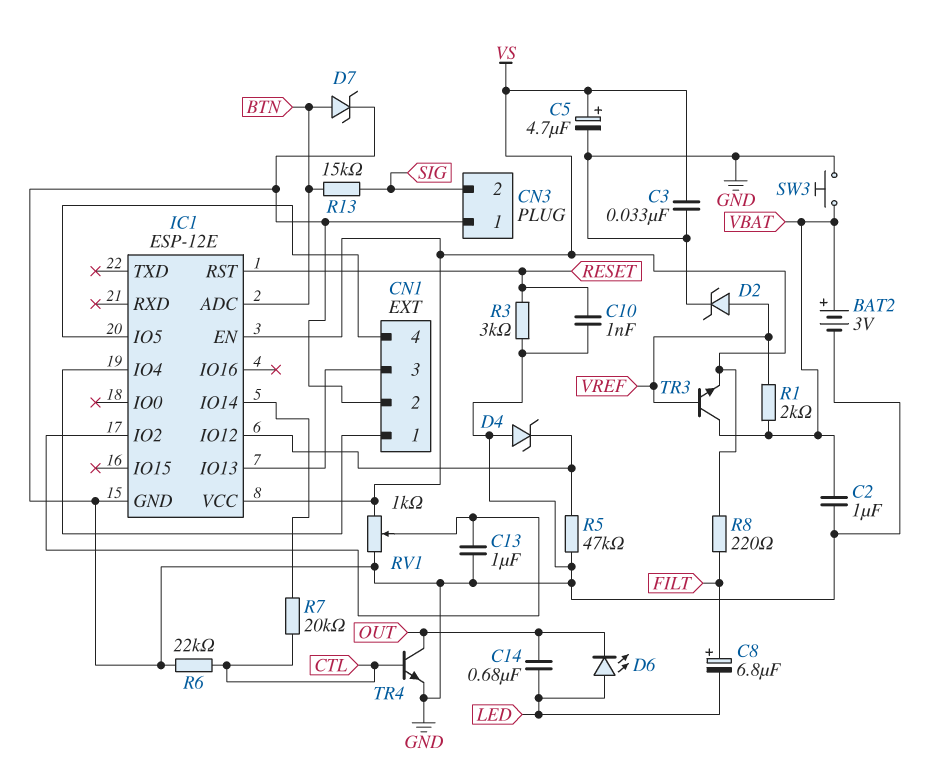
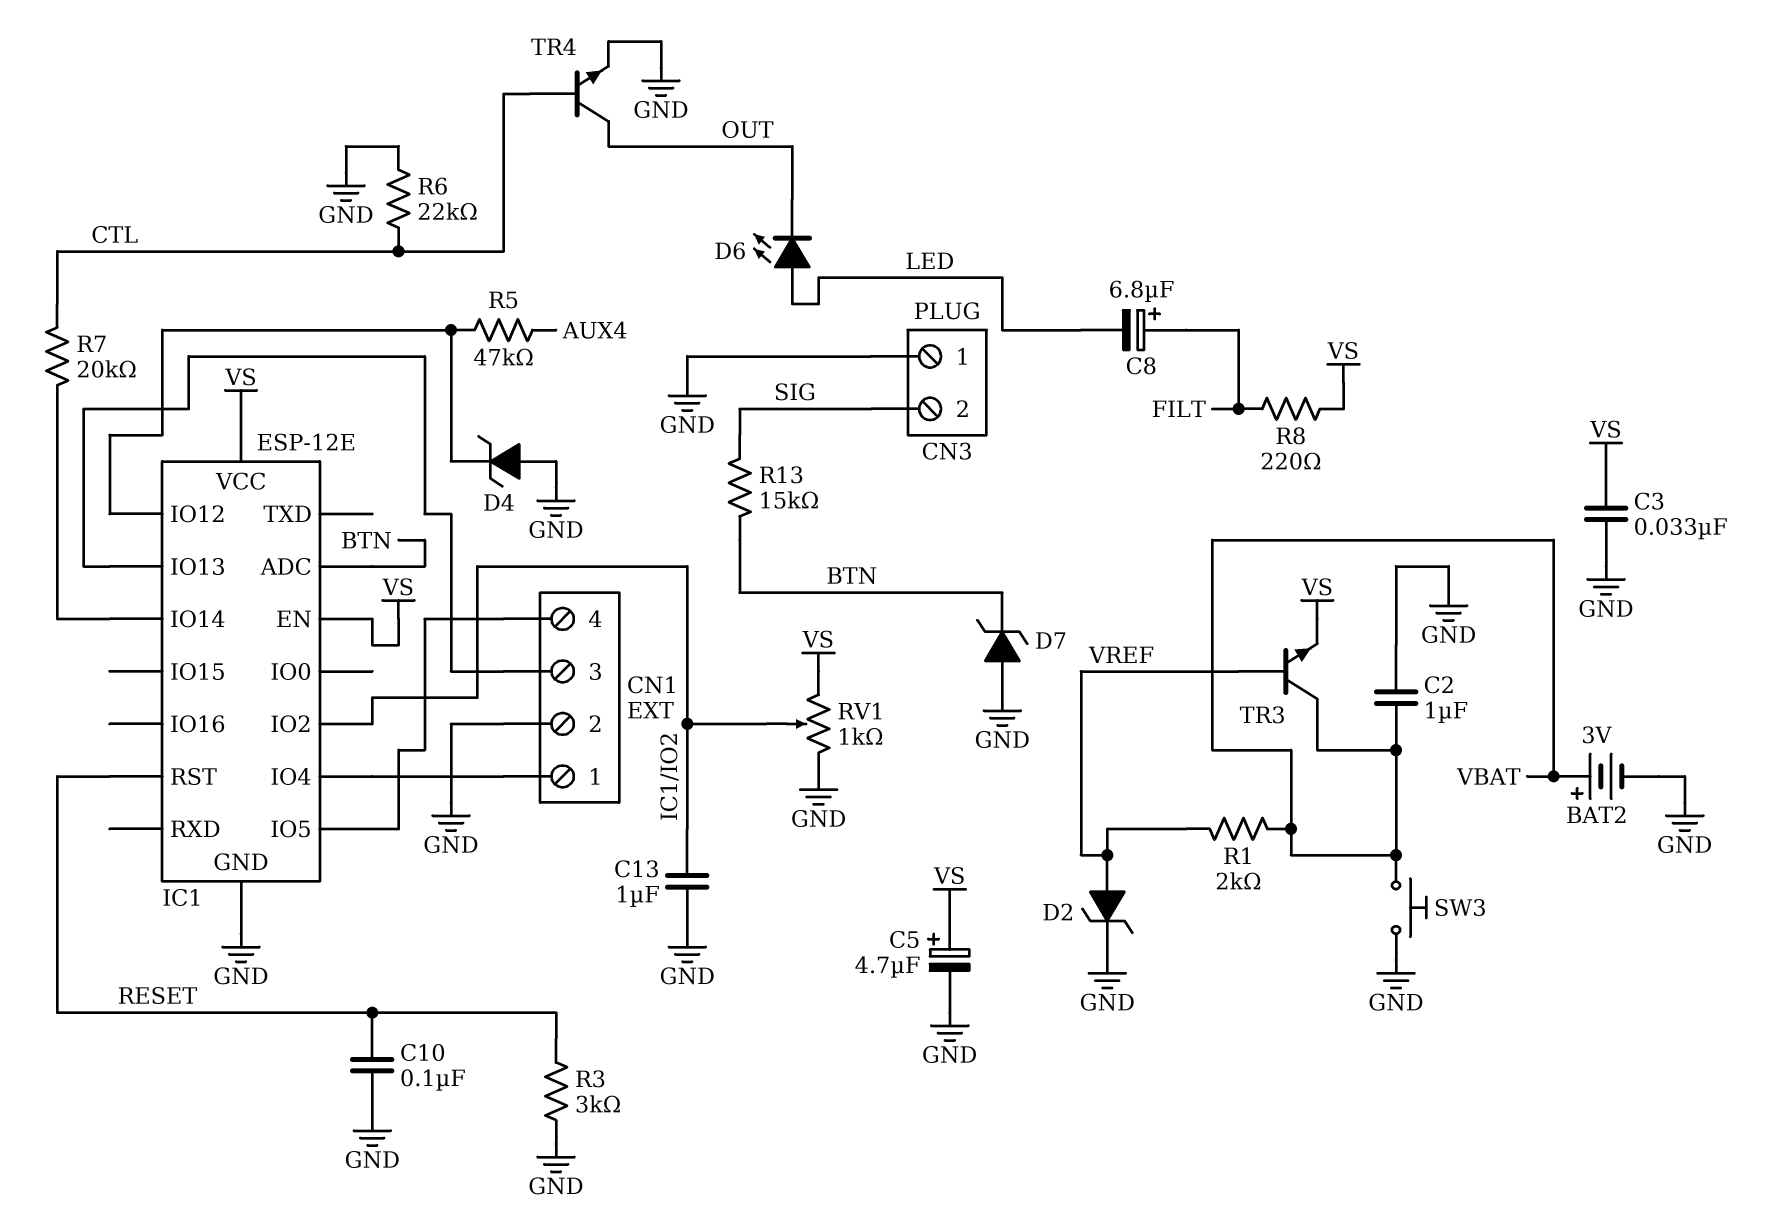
C10: 1nF (GND, RESET) -> 100nF (GND, RESET)
C14: 680nF (LED, OUT) -> none
D7: zener (A BTN, K GND) -> zener (A GND, K BTN)
R5: 47k (GND, IC1/IO12) -> 47k (AUX4, IC1/IO12)

